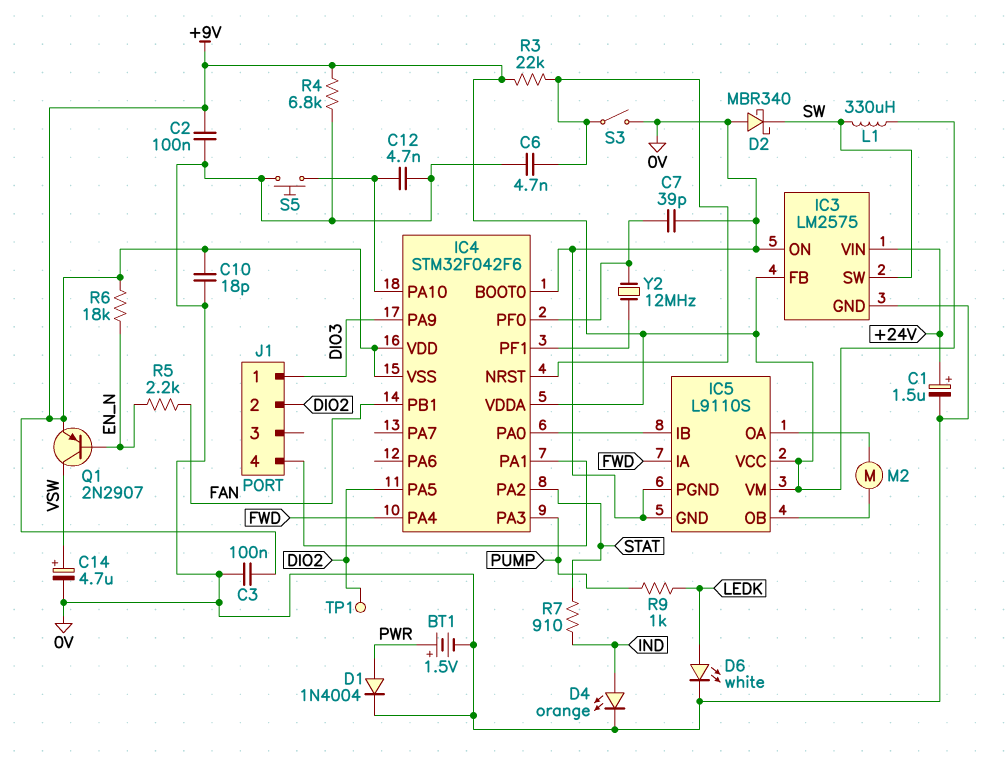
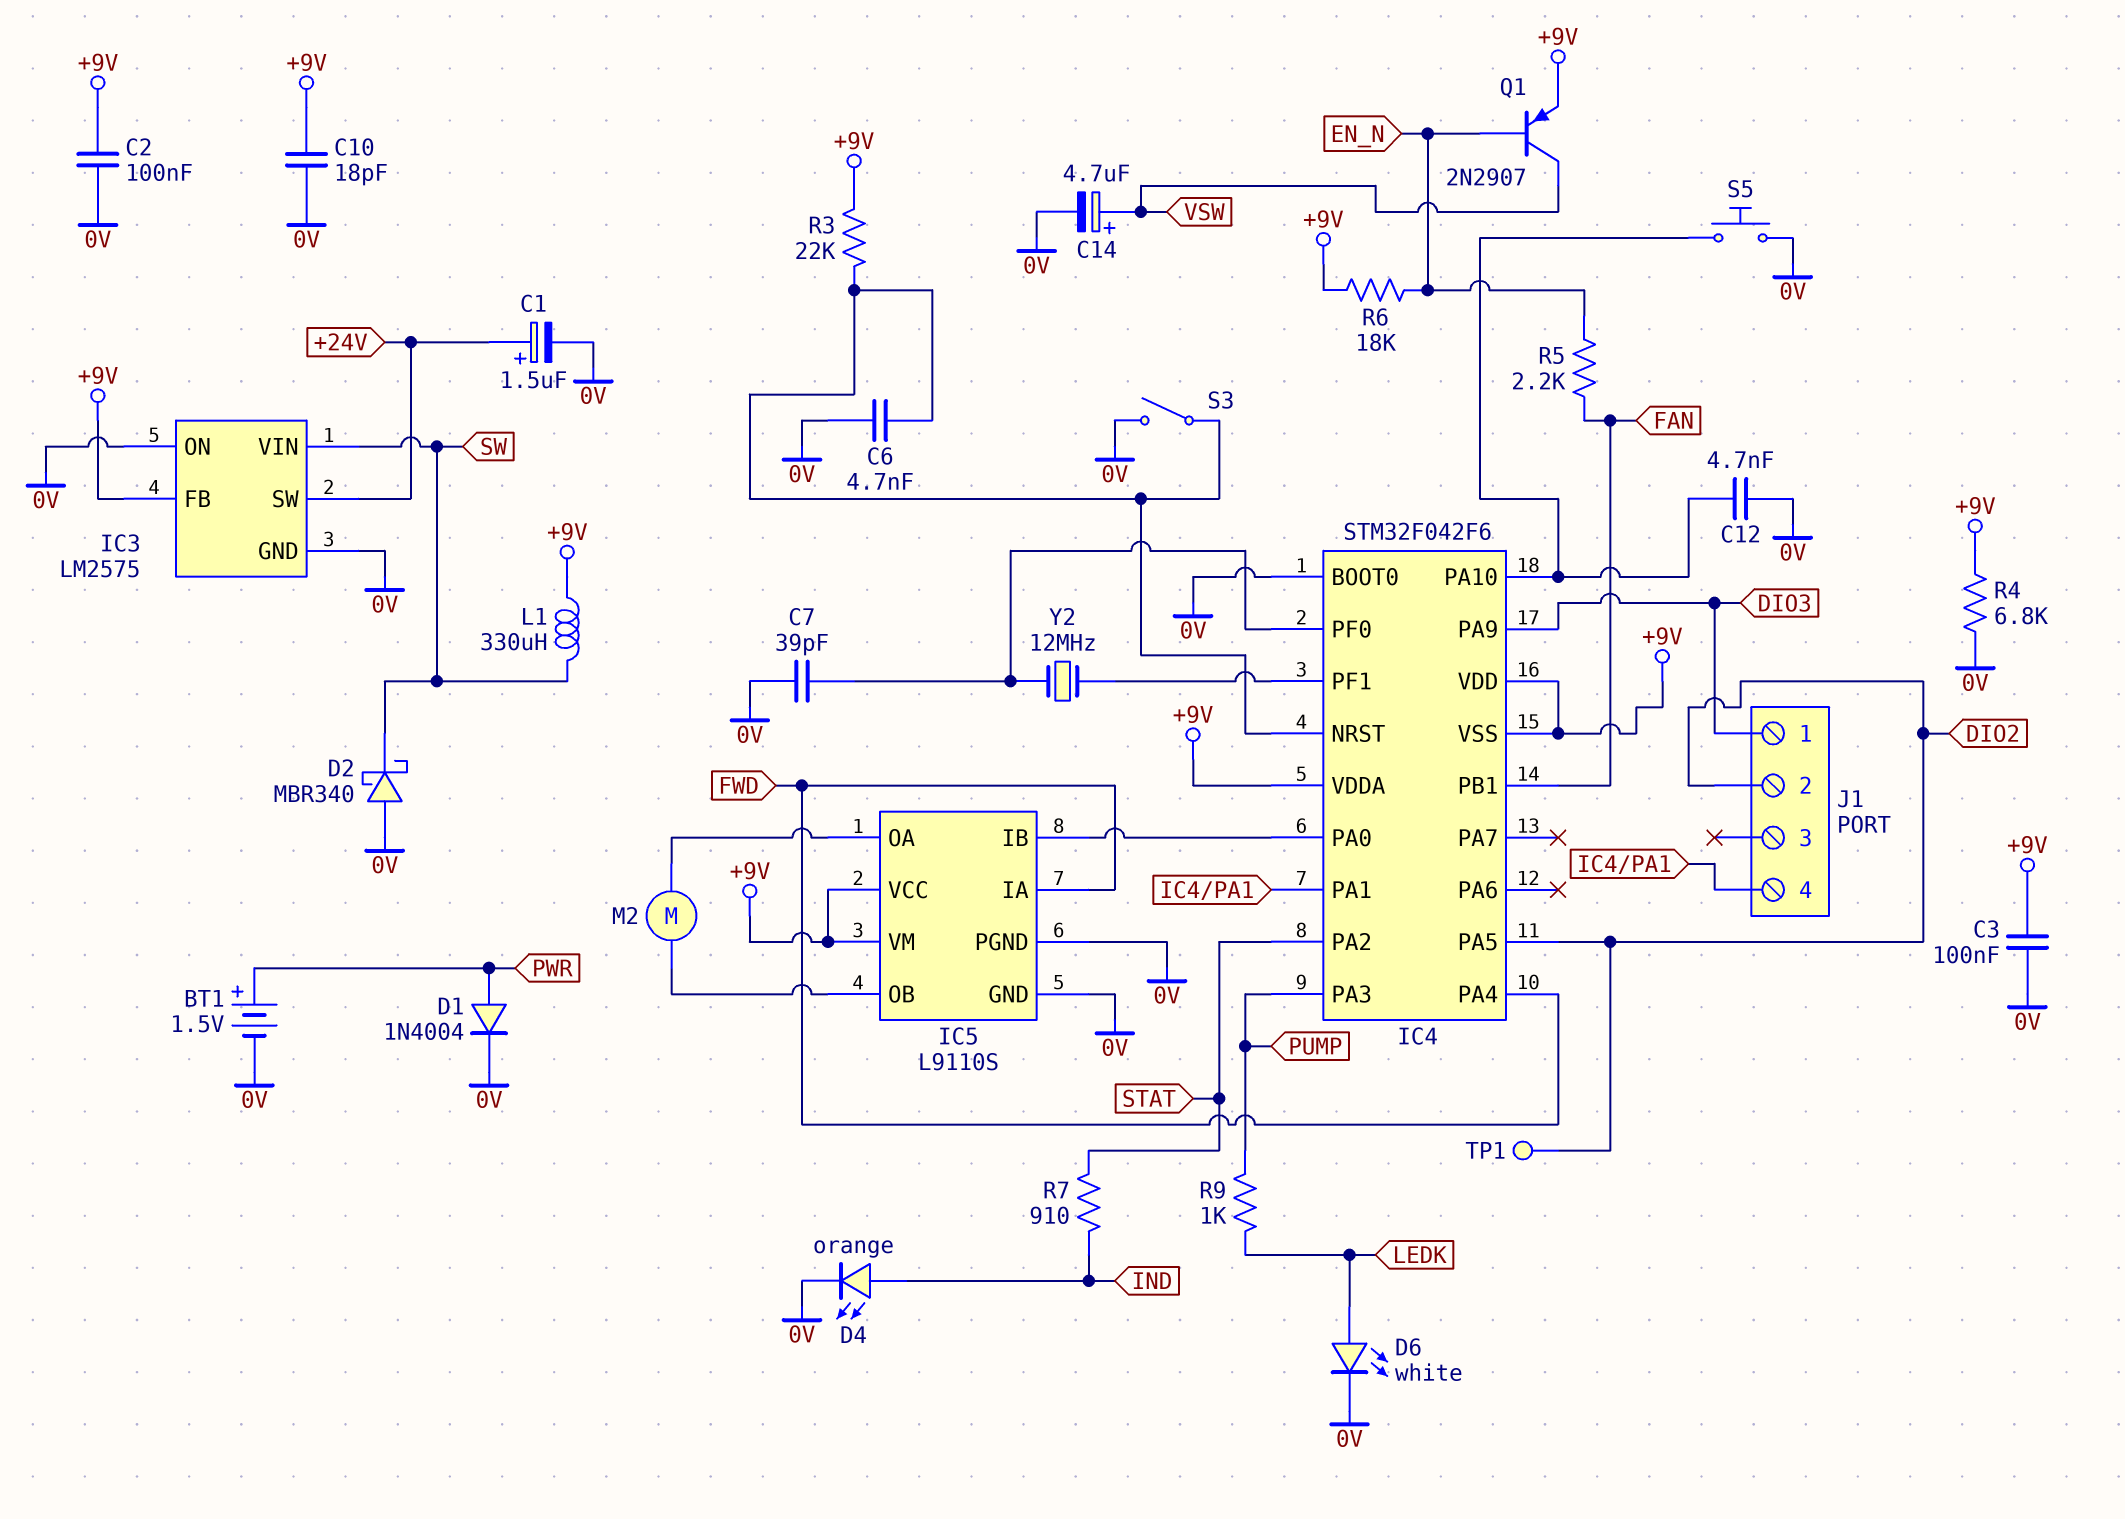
IC3 pin SW: SW -> +24V
IC3 pin VIN: +24V -> SW

